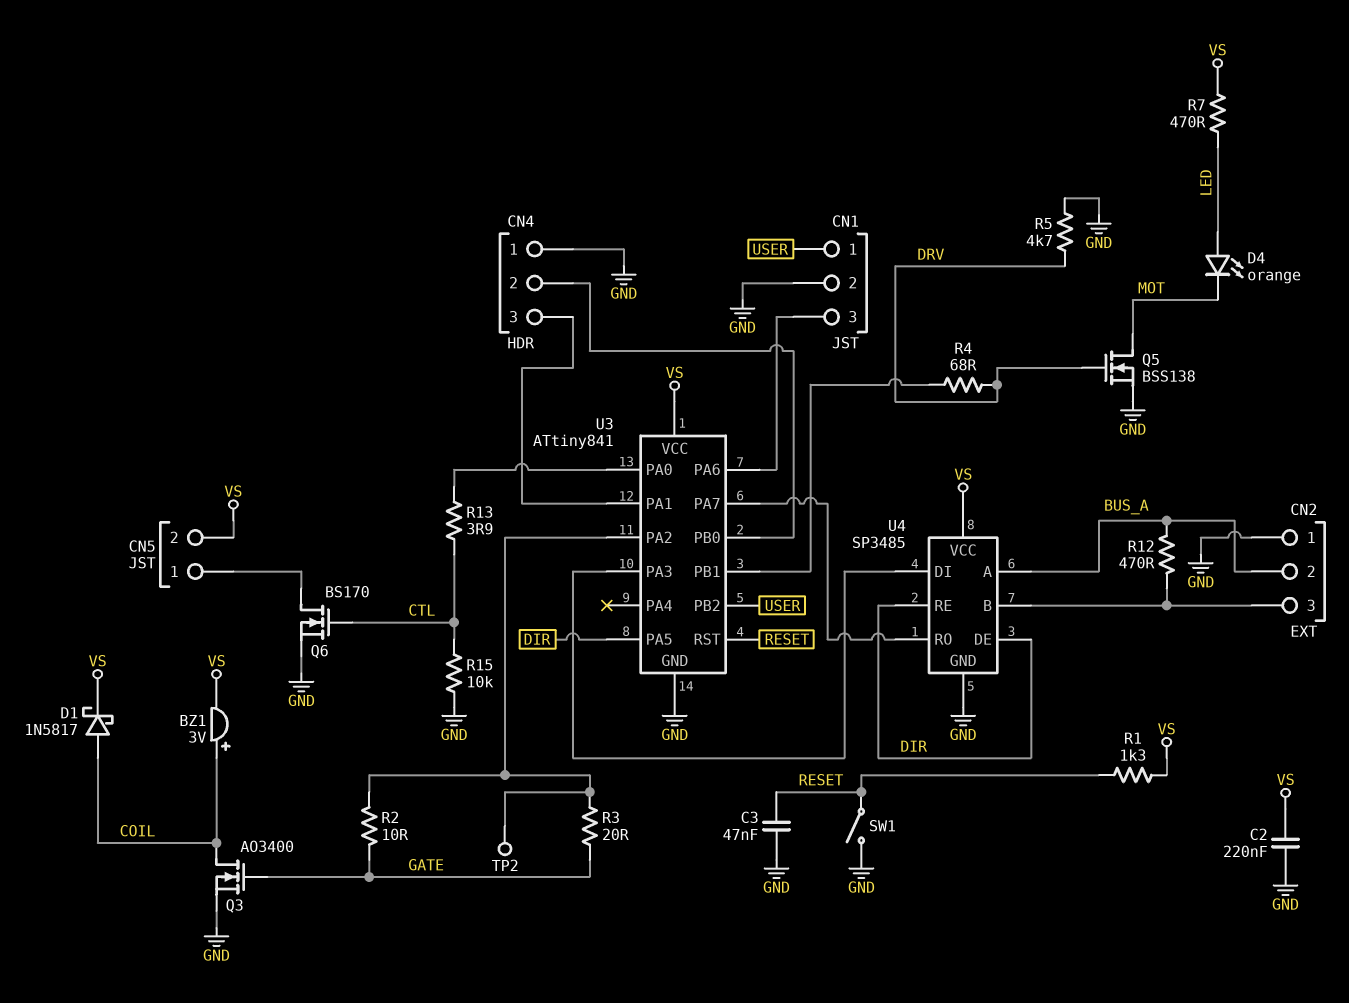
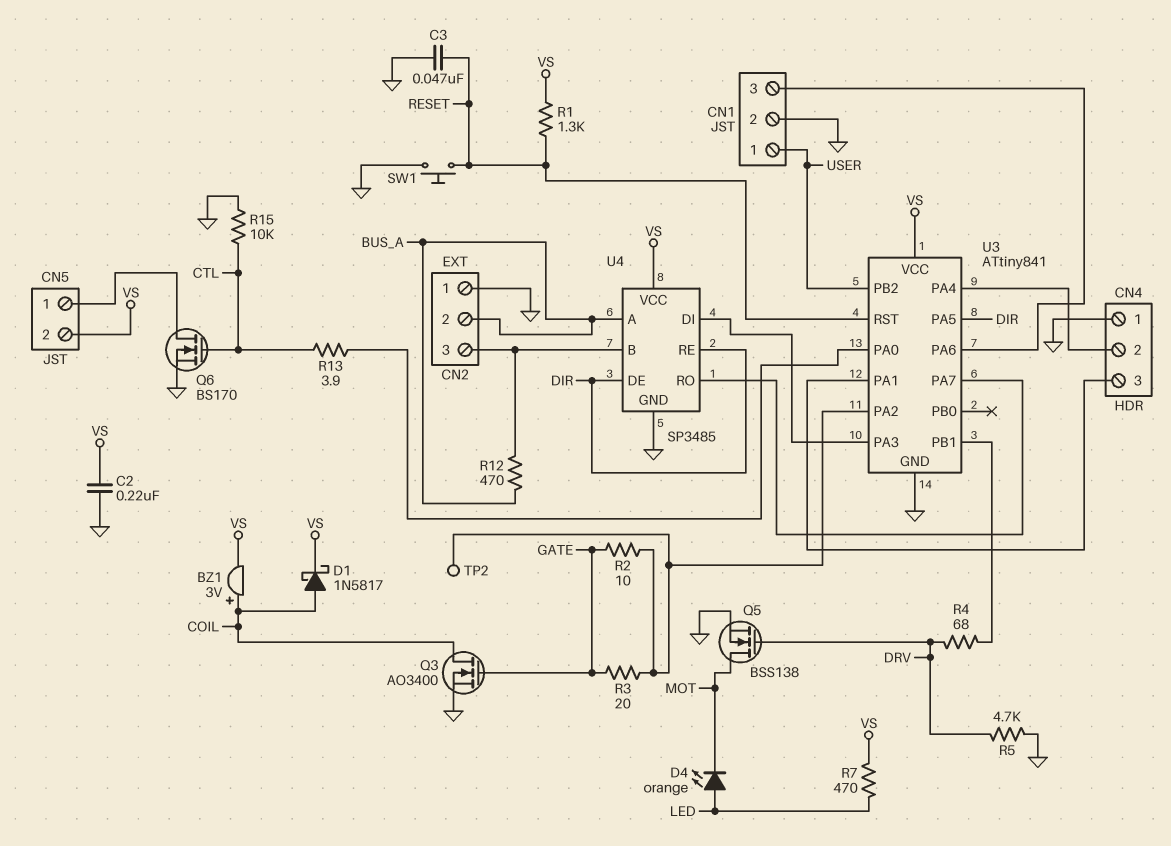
SW1: switch (GND, RESET) -> button (GND, RESET)
U3 pin PA4: none -> CN4/2
U3 pin PB0: CN4/2 -> none

